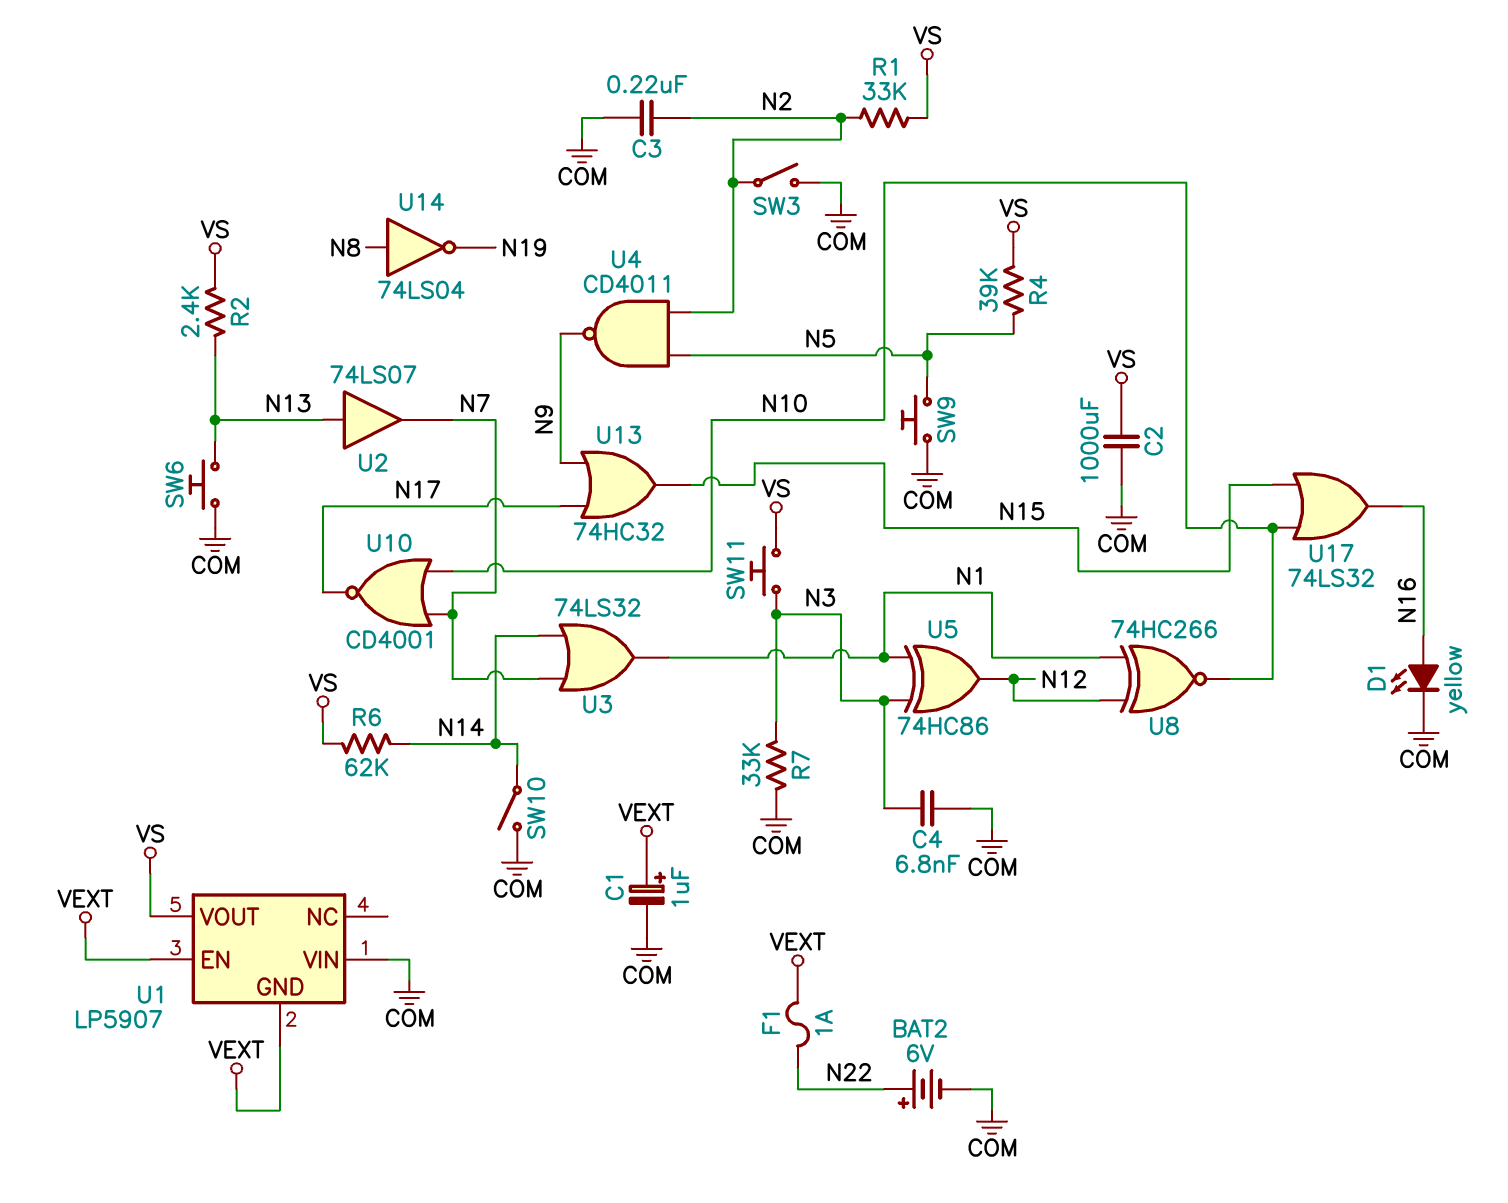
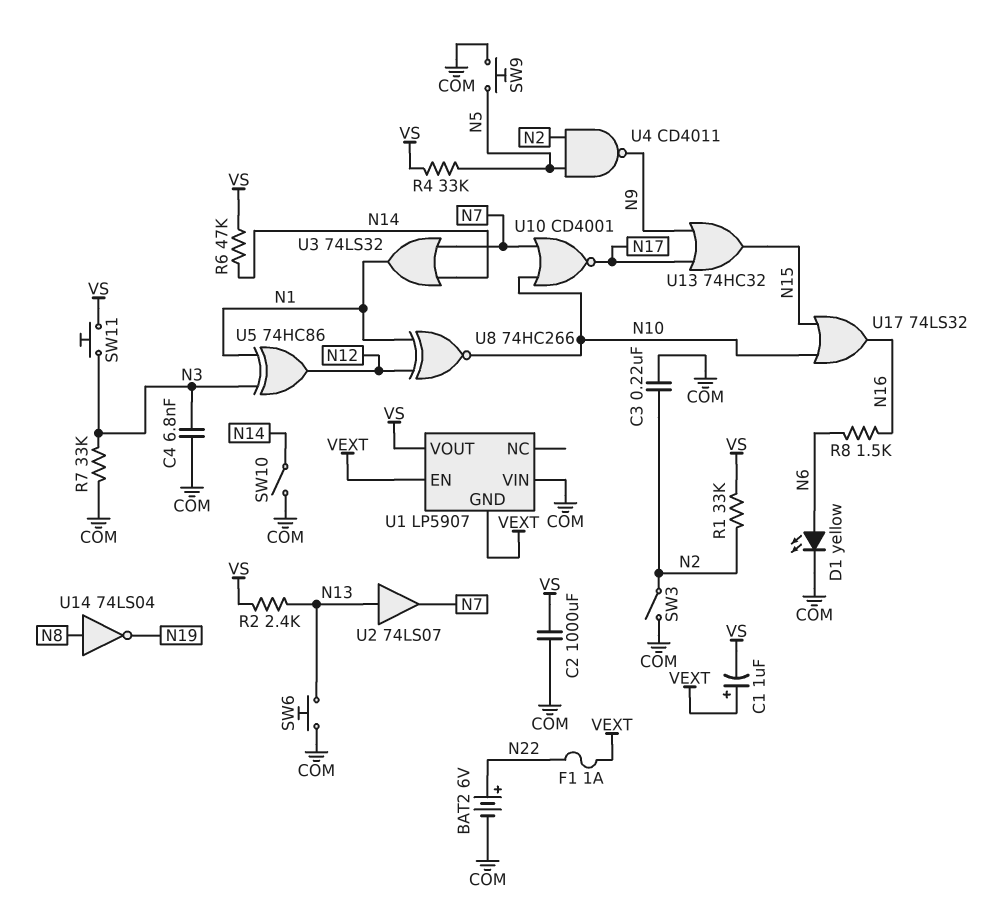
C1: 1uF (plus VEXT, minus COM) -> 1uF (plus VEXT, minus VS)
D1: LED yellow (A N16, K COM) -> LED yellow (A N6, K COM)
R4: 39k (N5, VS) -> 33k (N5, VS)
R6: 62k (N14, VS) -> 47k (N14, VS)
R8: none -> 1.5k (N6, N16)

